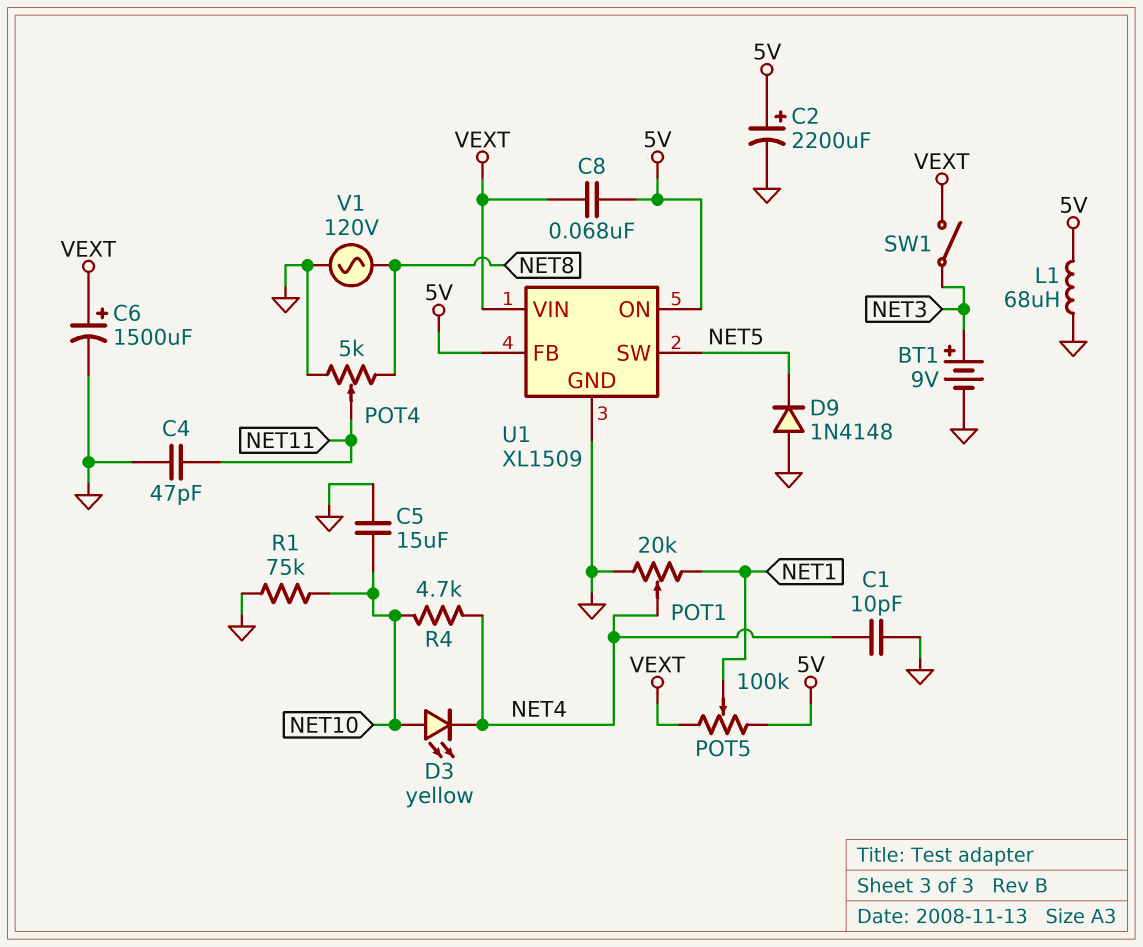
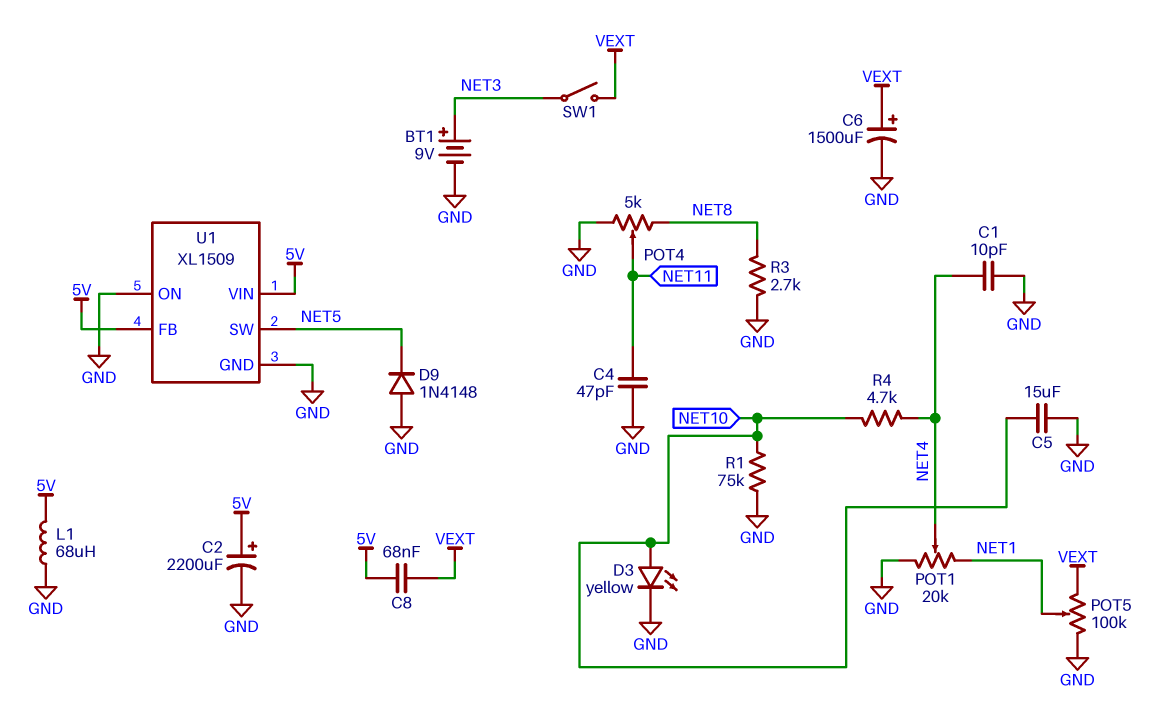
D3: LED yellow (A NET10, K NET4) -> LED yellow (A NET10, K GND)
POT5: 100k (5V, VEXT, wiper NET1) -> 100k (GND, VEXT, wiper NET1)
R3: none -> 2.7k (GND, NET8)
U1 pin ON: 5V -> GND
U1 pin VIN: VEXT -> 5V
V1: AC 120V (GND, NET8) -> none

